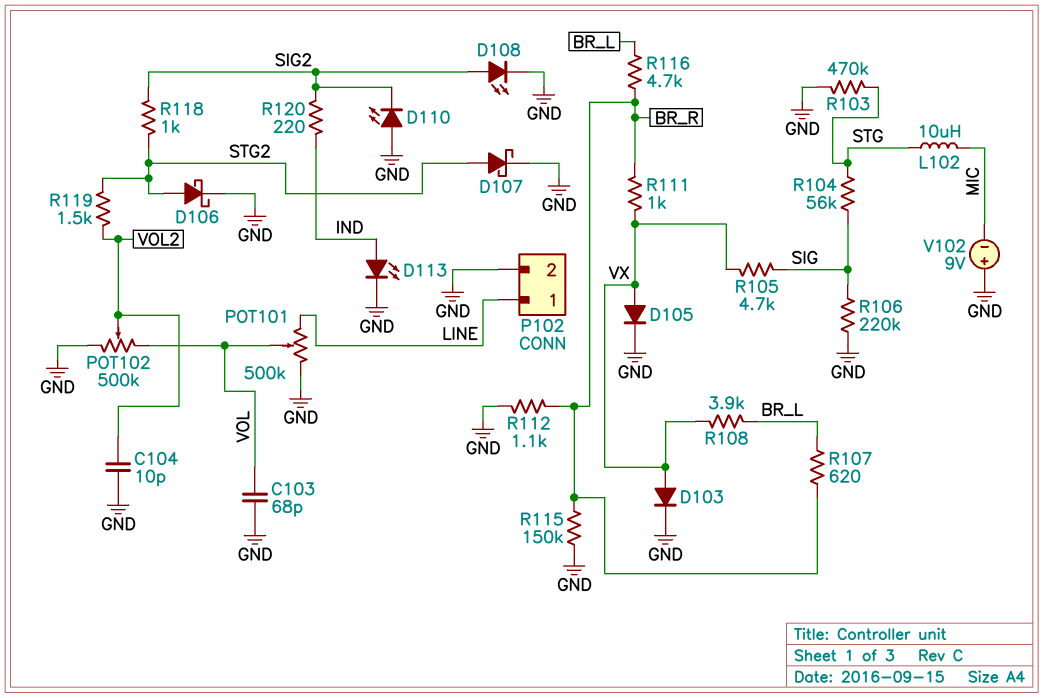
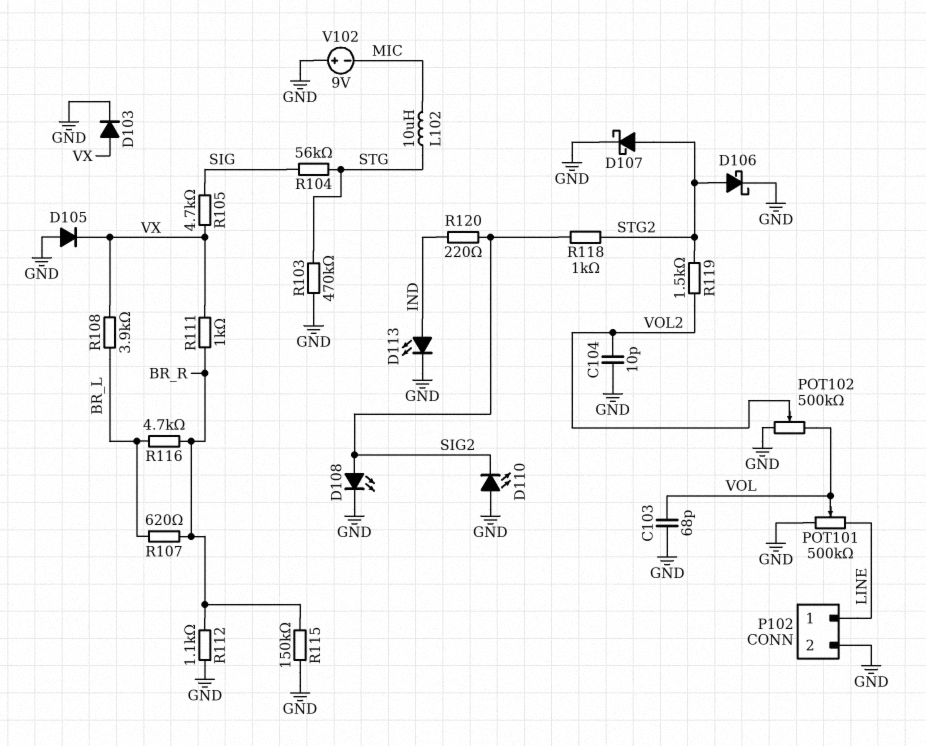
D105: diode (A VX, K GND) -> diode (A GND, K VX)
R106: 220k (GND, SIG) -> none

